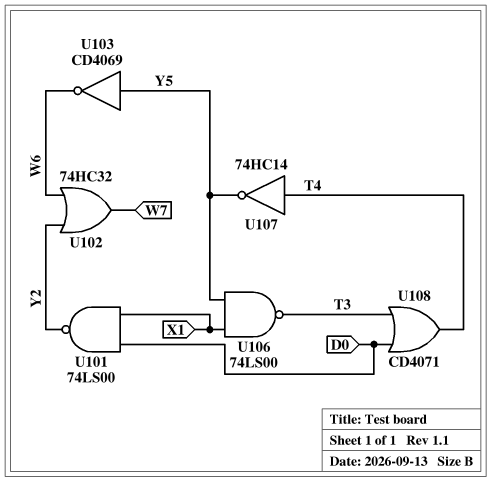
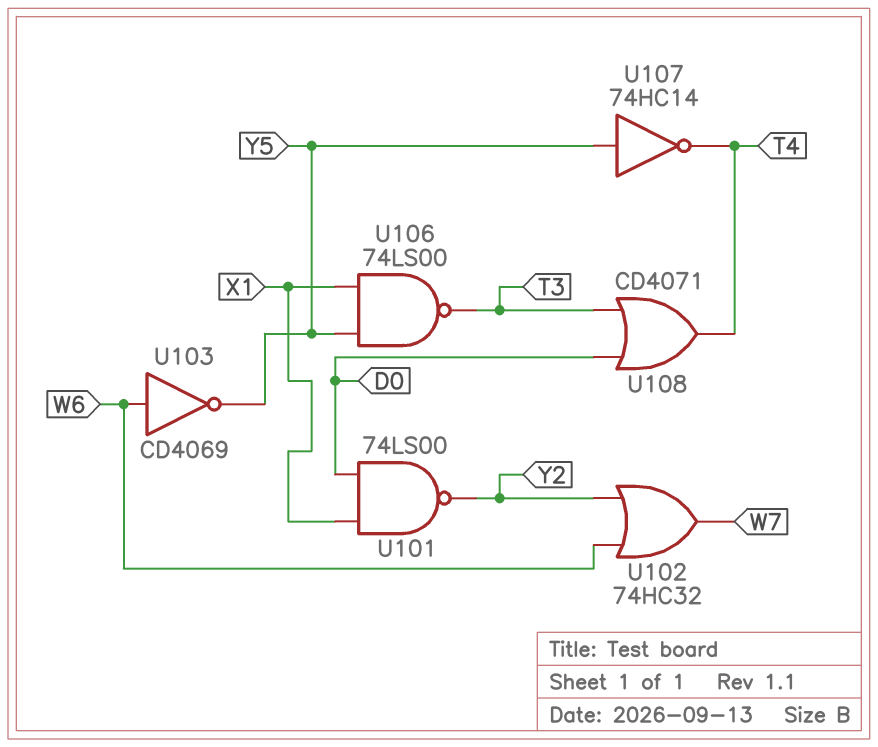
U103: NOT CD4069 (in Y5, out W6) -> NOT CD4069 (in W6, out Y5)
U107: NOT 74HC14 (in T4, out Y5) -> NOT 74HC14 (in Y5, out T4)

